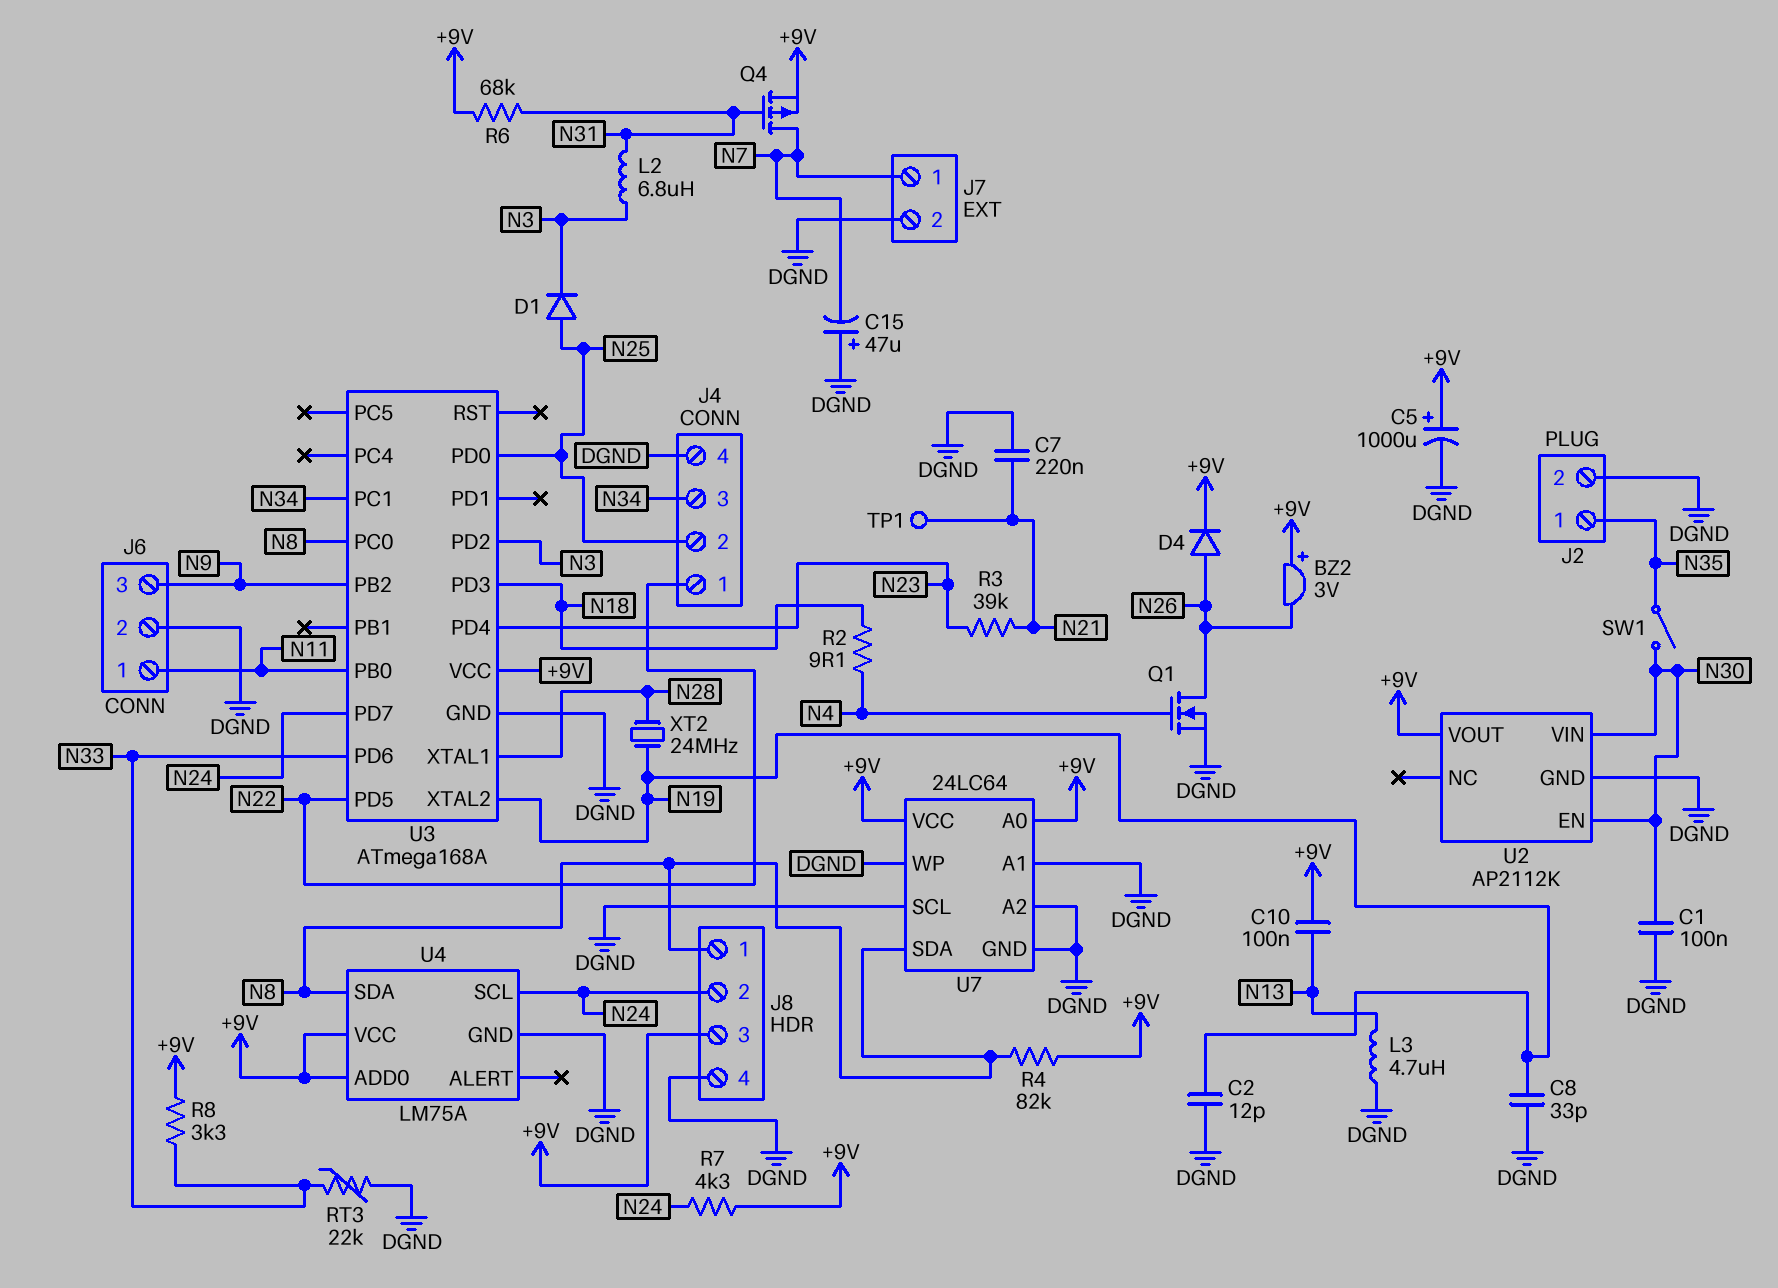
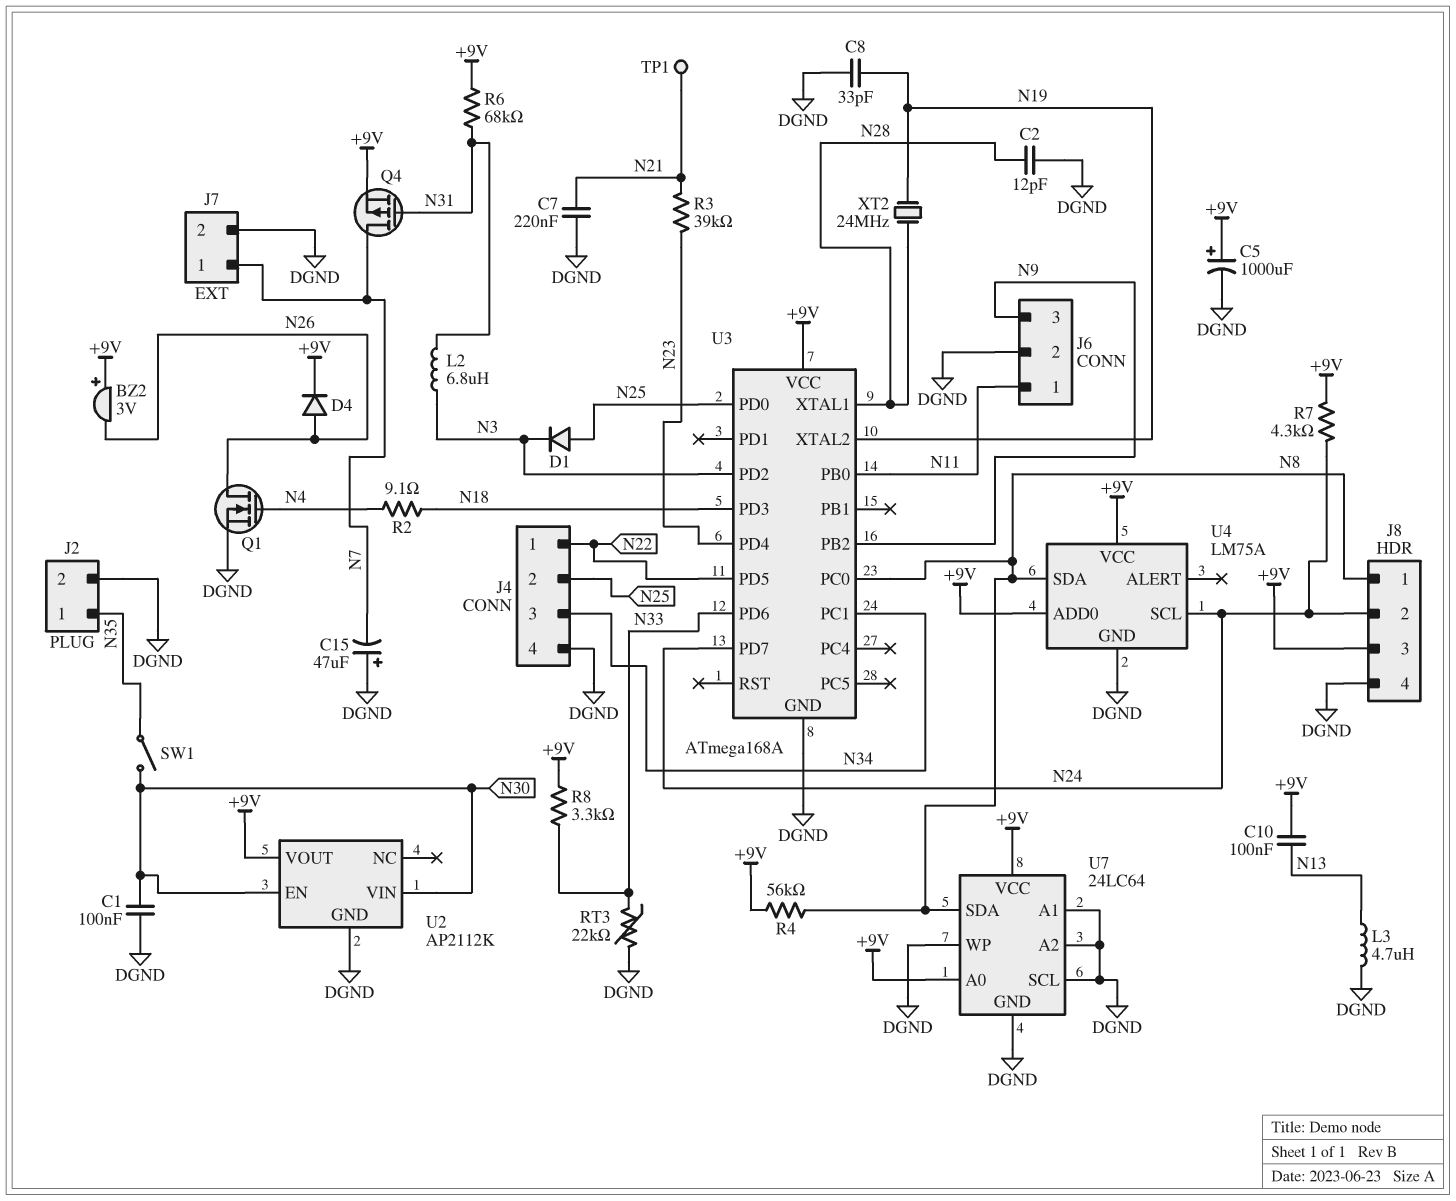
C2: 12pF (DGND, N19) -> 12pF (DGND, N28)
R4: 82k (+9V, N8) -> 56k (+9V, N8)

